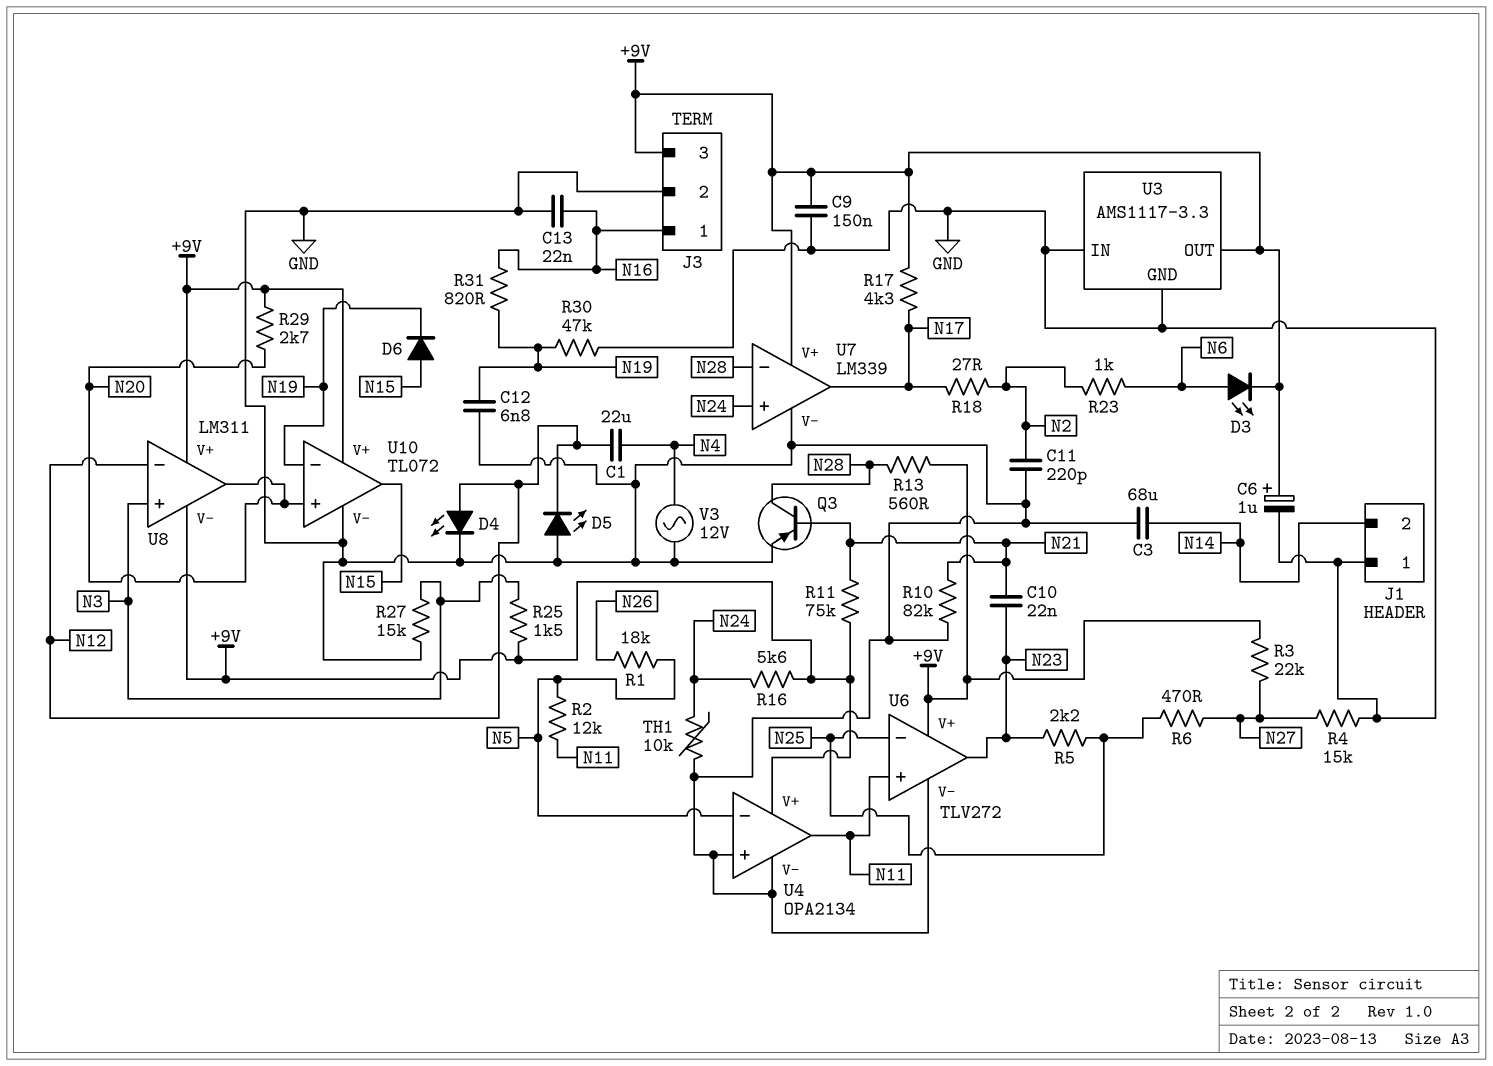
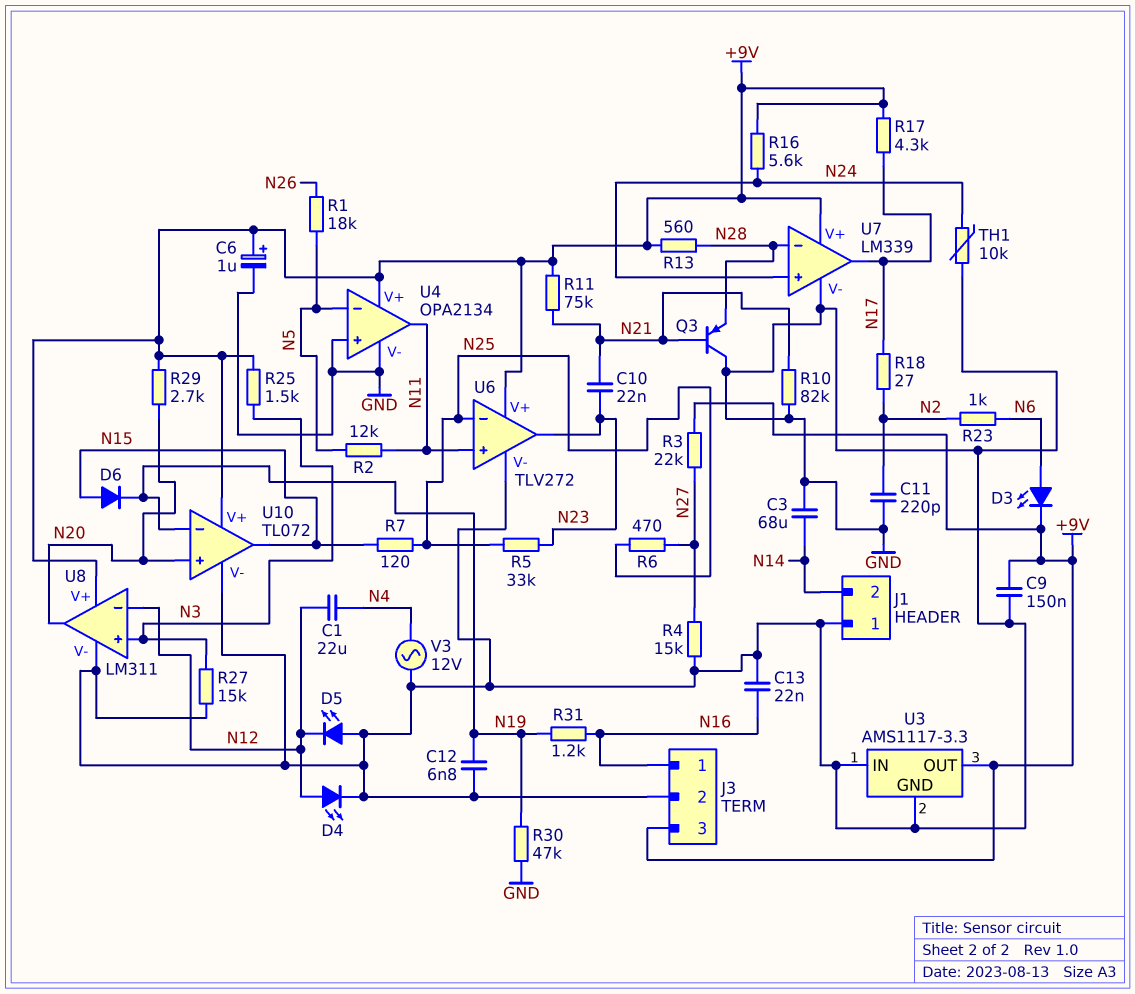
Q3: PNP (B N21, C N28, E GND) -> PNP (B N21, C GND, E N28)
R5: 2.2k (N23, N25) -> 33k (N23, N25)
R7: none -> 120 (N15, N25)
R31: 820 (N16, N19) -> 1.2k (N16, N19)
U8 pin V-: +9V -> GND

